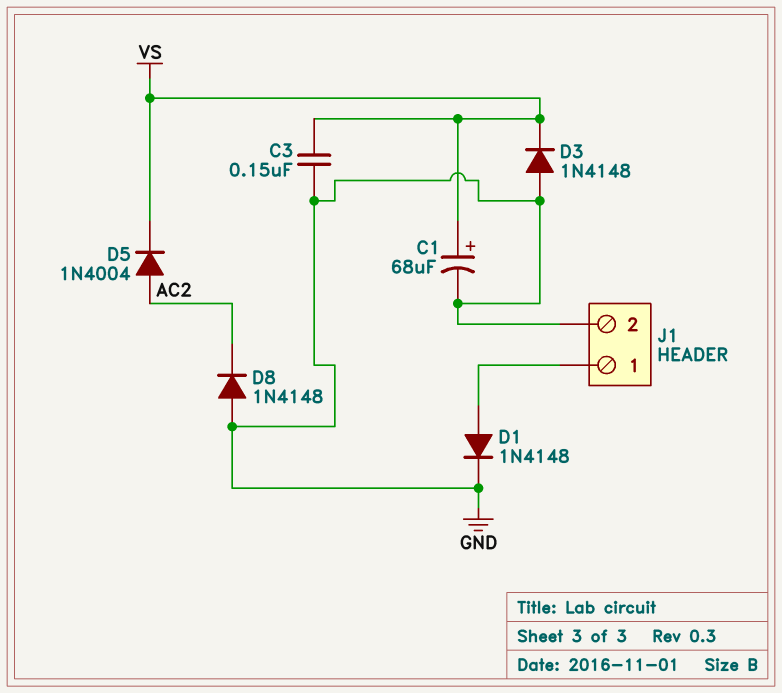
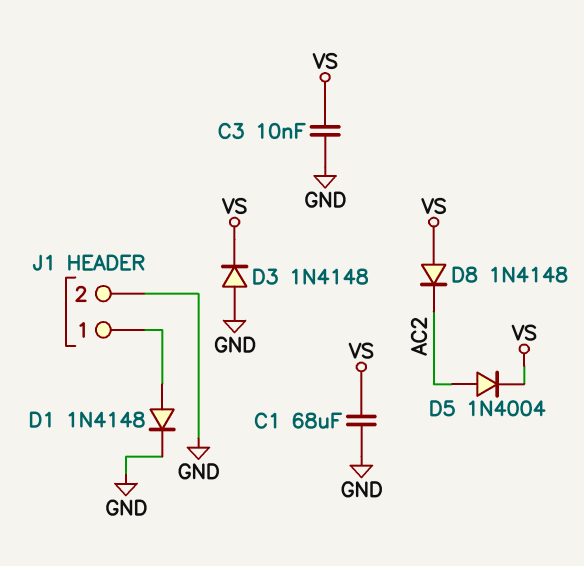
C1: 68uF (plus VS, minus GND) -> 68uF (GND, VS)
C3: 150nF (GND, VS) -> 10nF (GND, VS)
D8: diode 1N4148 (A GND, K AC2) -> diode 1N4148 (A VS, K AC2)

